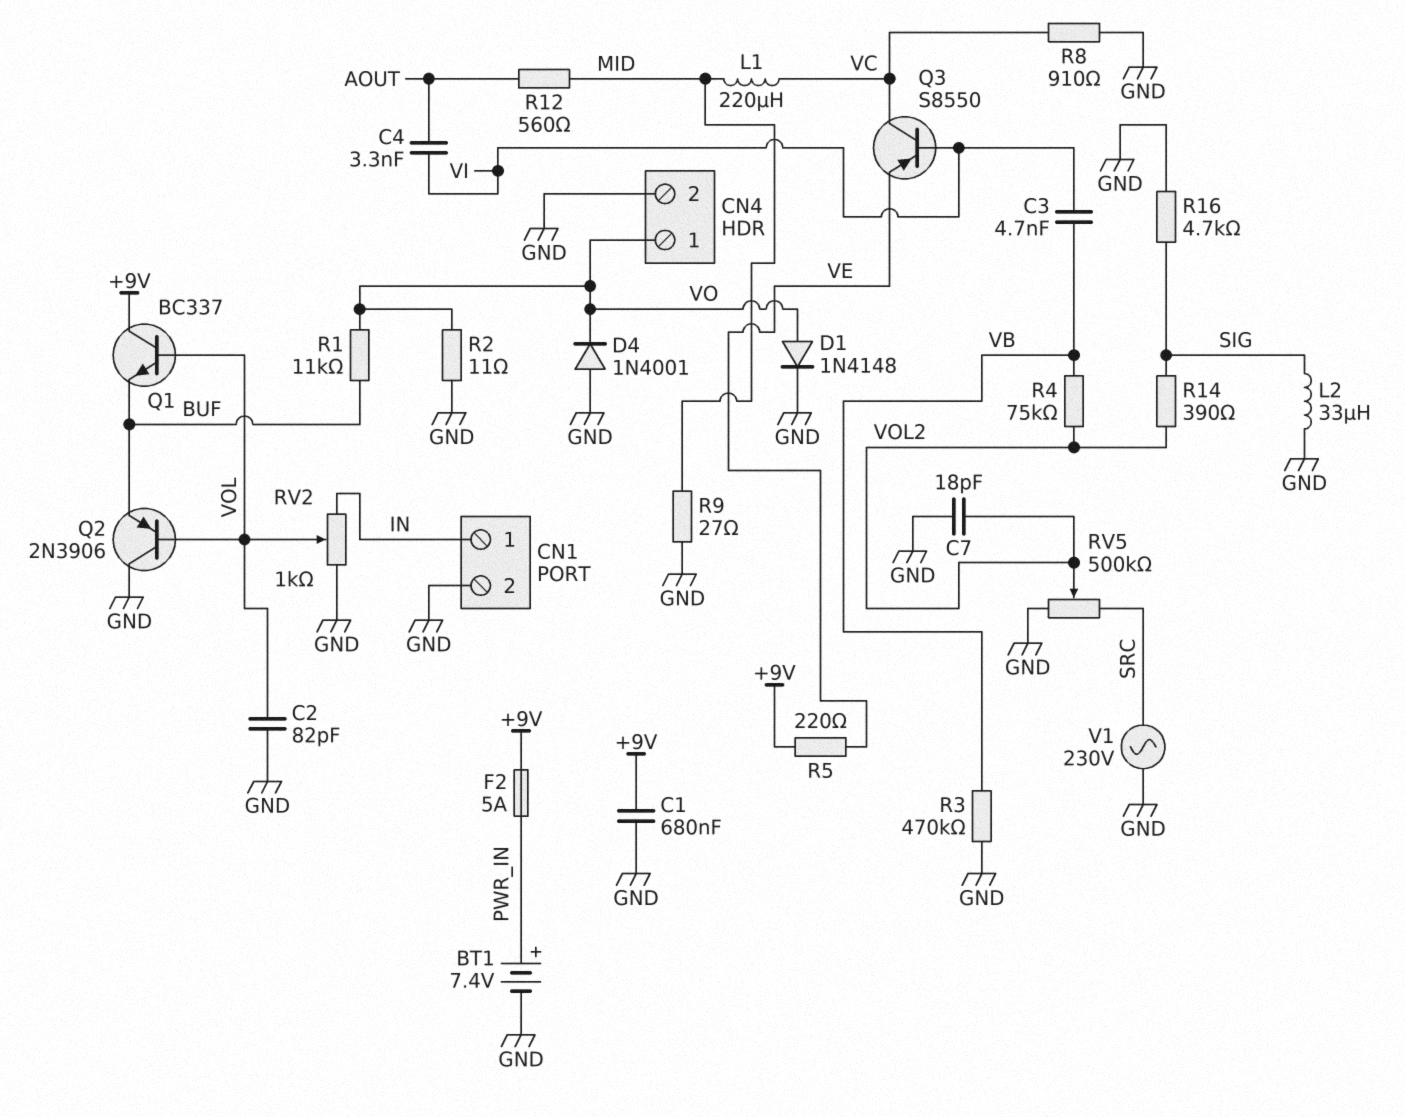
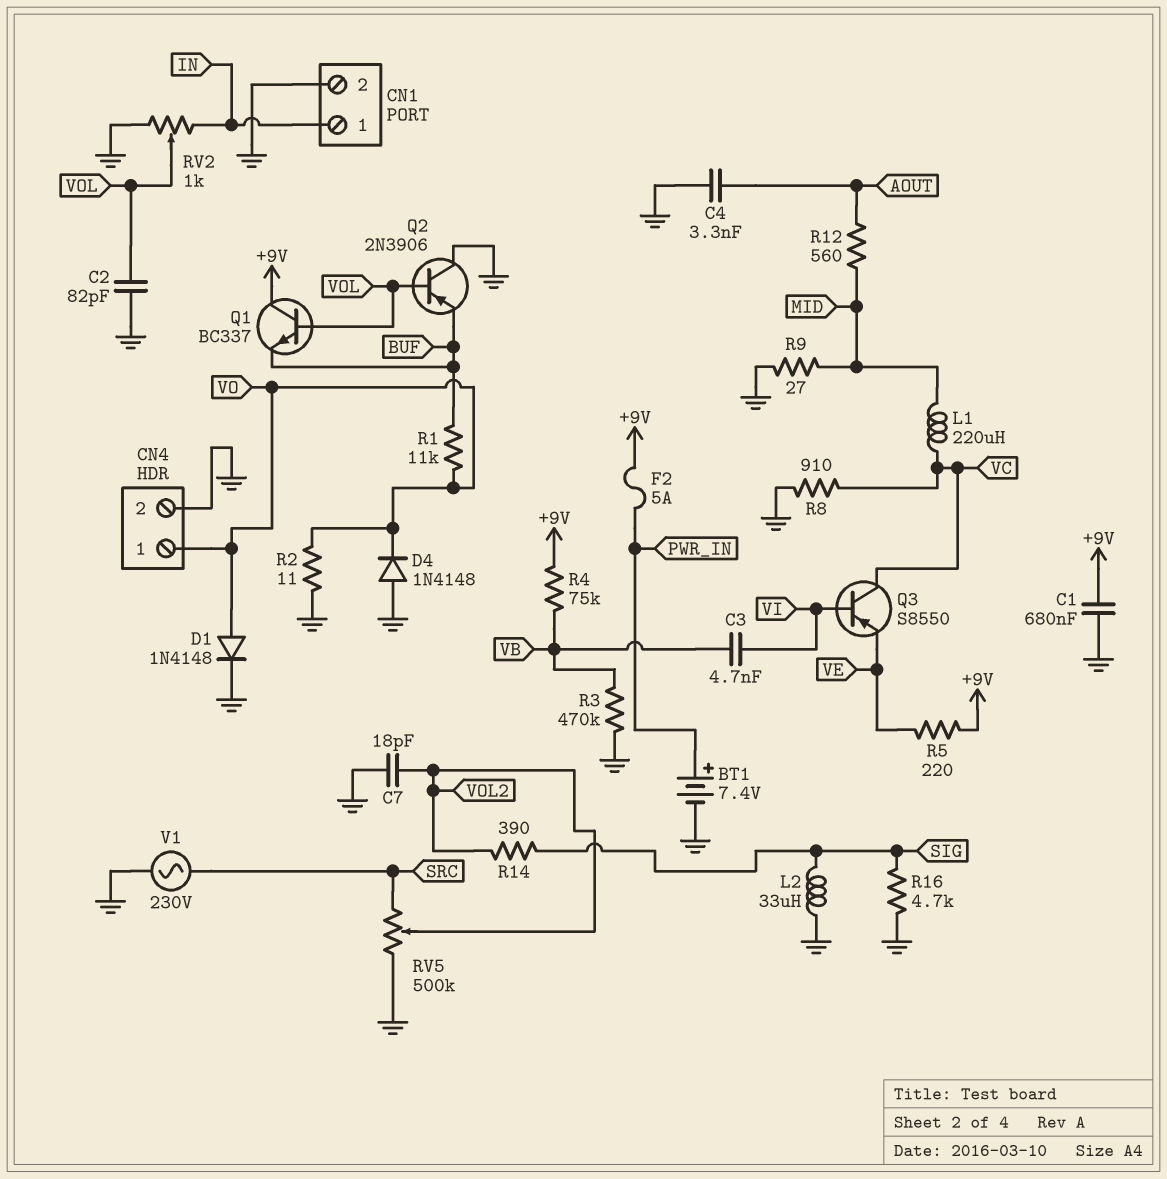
C4: 3.3nF (AOUT, VI) -> 3.3nF (AOUT, GND)
D4: diode 1N4001 (A GND, K VO) -> diode 1N4148 (A GND, K VO)
R4: 75k (VB, VOL2) -> 75k (+9V, VB)

